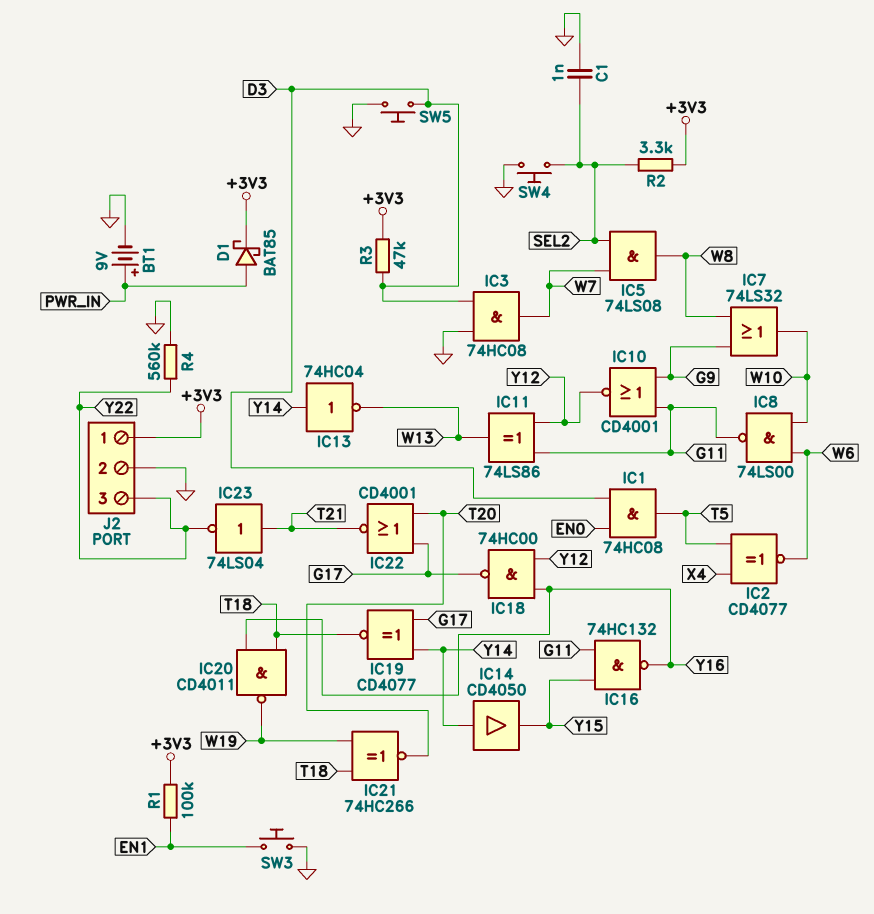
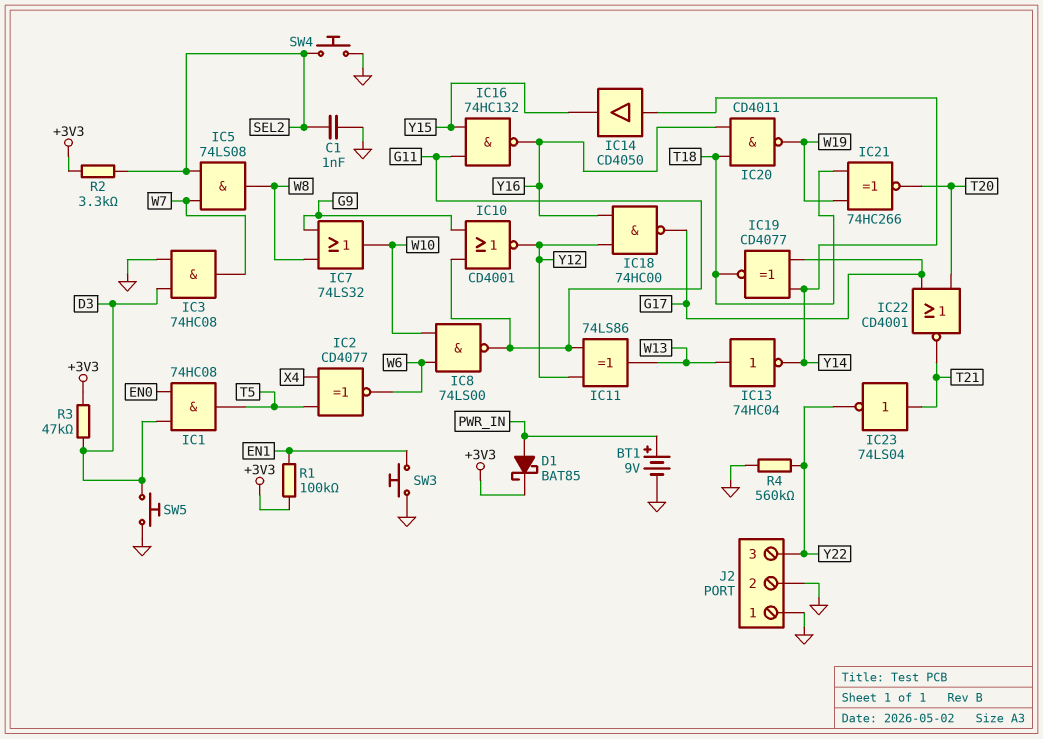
IC13: NOT 74HC04 (in Y14, out W13) -> NOT 74HC04 (in W13, out Y14)
J2 pin 1: +3V3 -> GND

